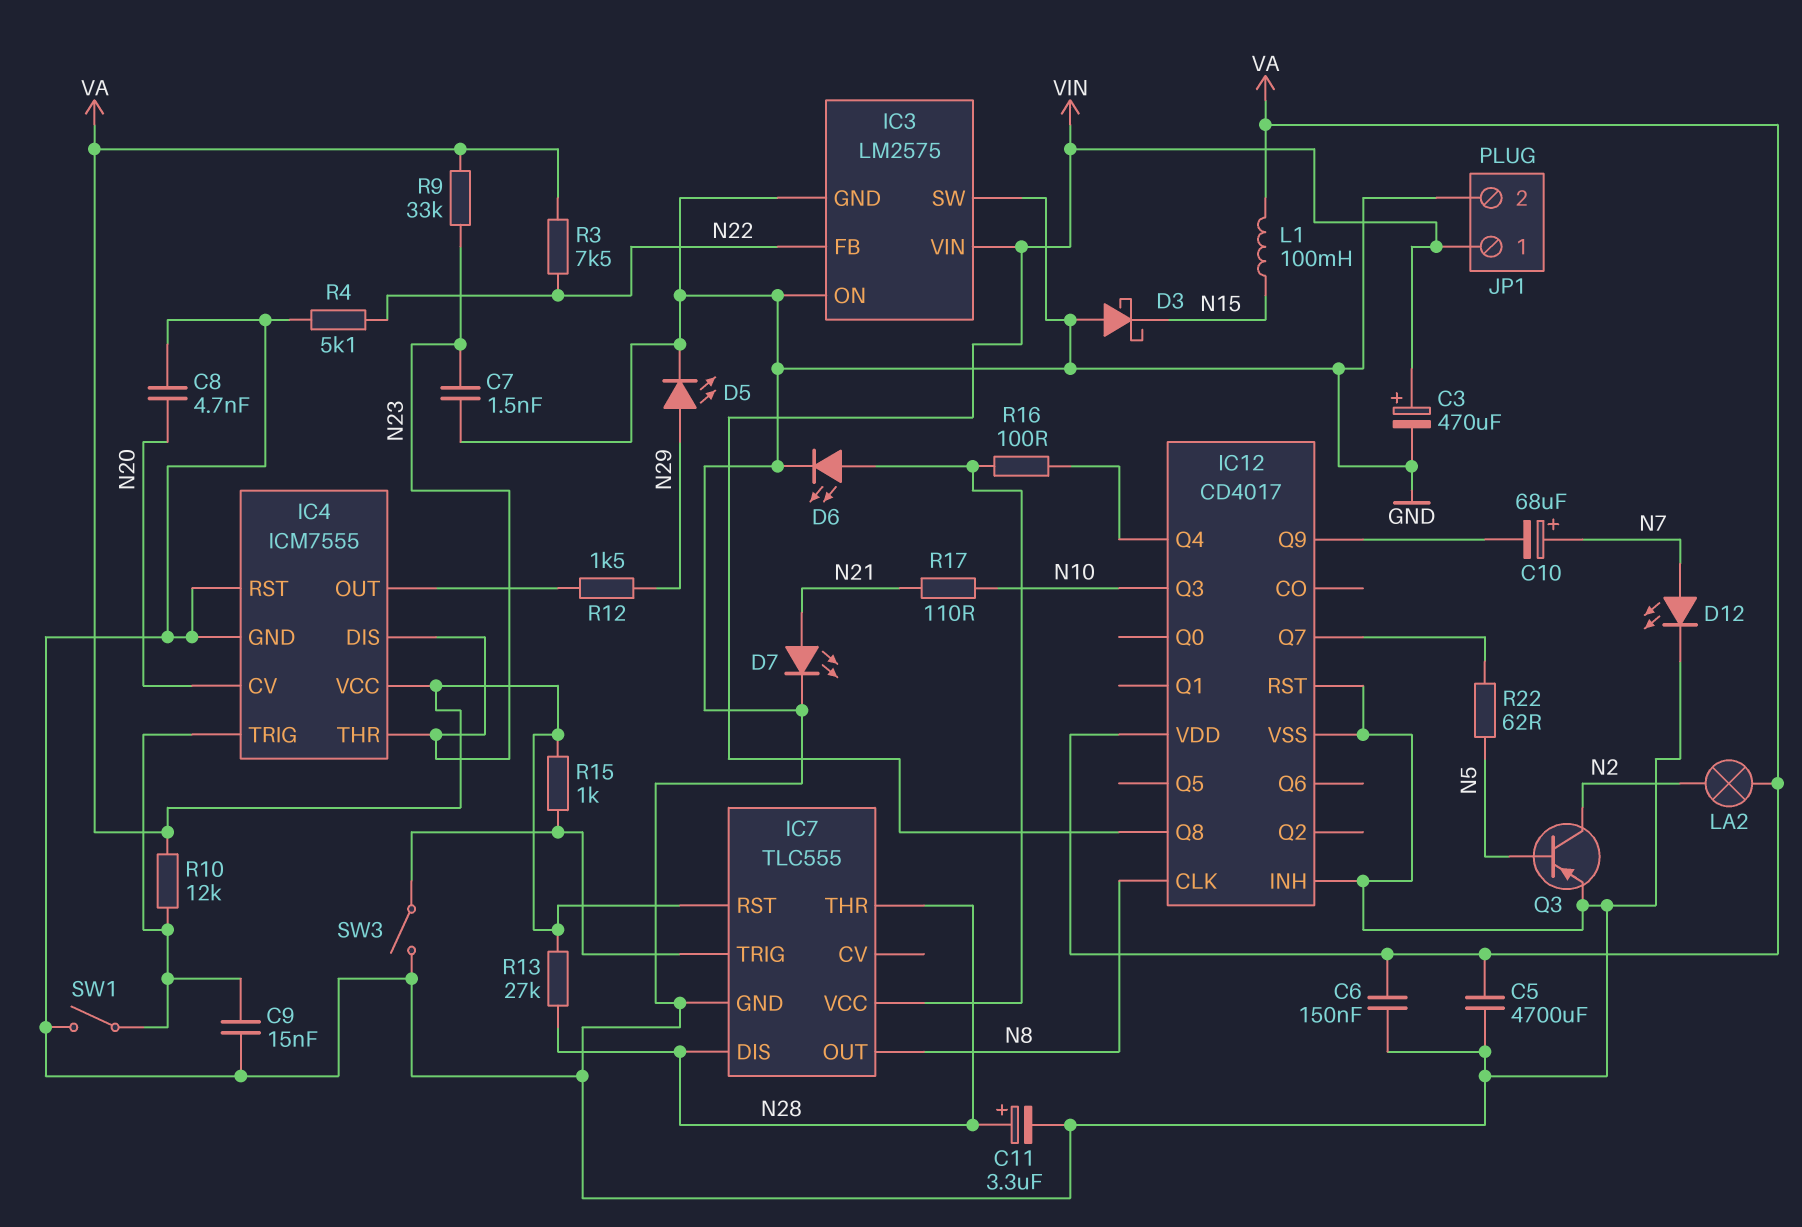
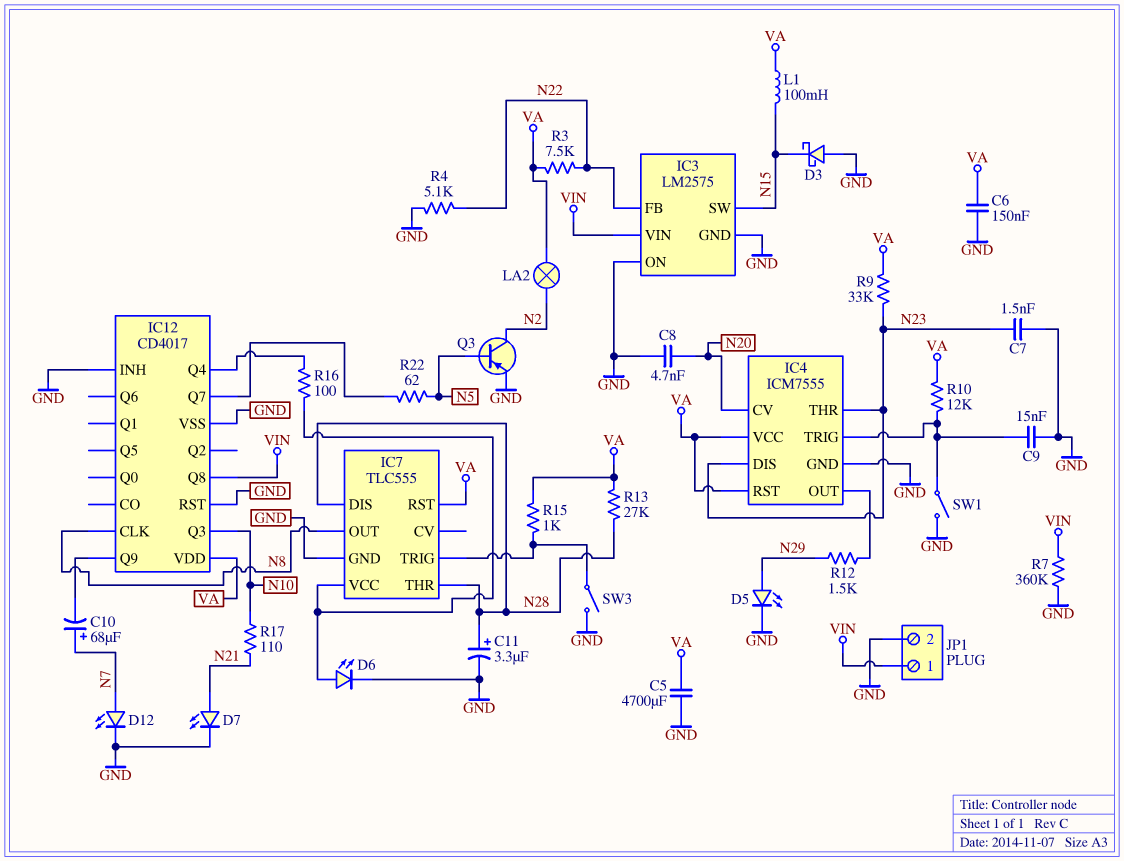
C3: 470uF (plus VIN, minus GND) -> none
IC3 pin SW: GND -> N15
IC4 pin RST: GND -> VA
R7: none -> 360k (GND, VIN)

